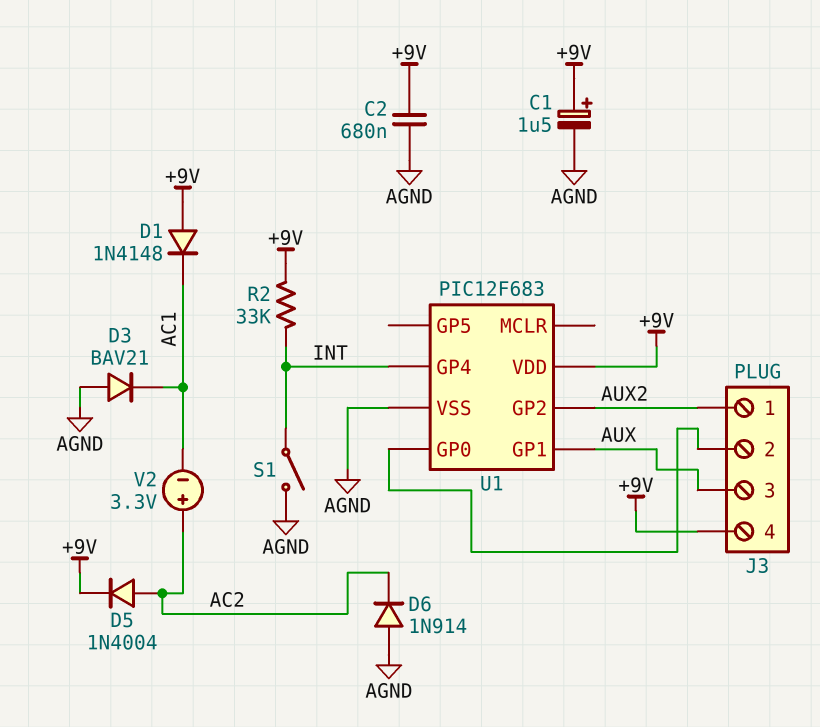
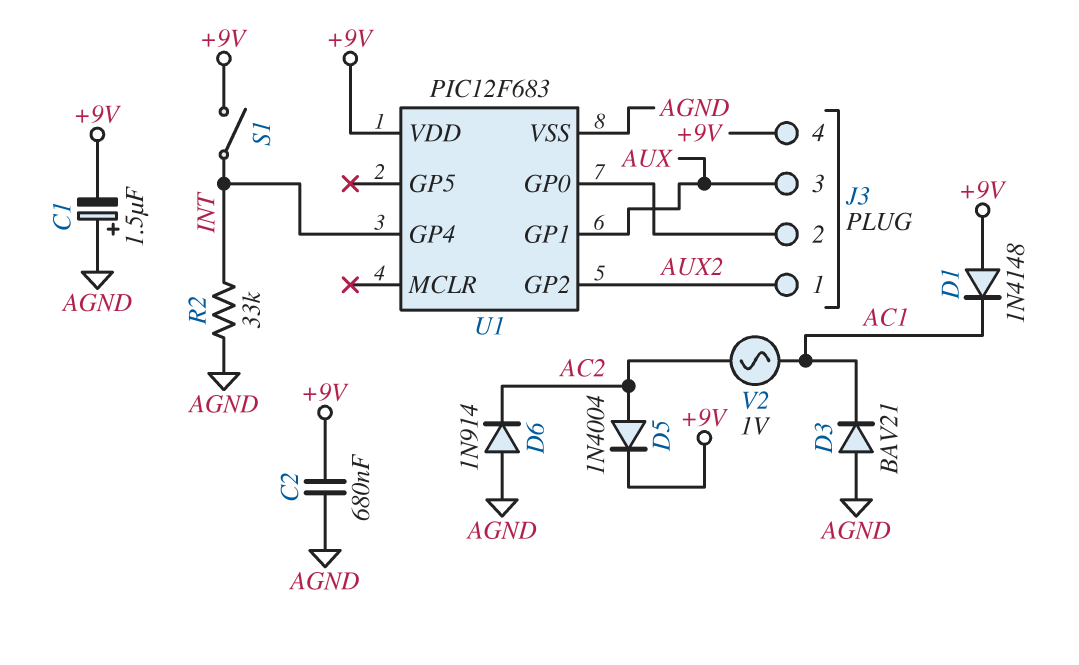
C1: 1.5uF (plus +9V, minus AGND) -> 1.5uF (plus AGND, minus +9V)
R2: 33k (+9V, INT) -> 33k (AGND, INT)
S1: switch (AGND, INT) -> switch (+9V, INT)
V2: 3.3V (plus AC2, minus AC1) -> AC 1V (AC1, AC2)

